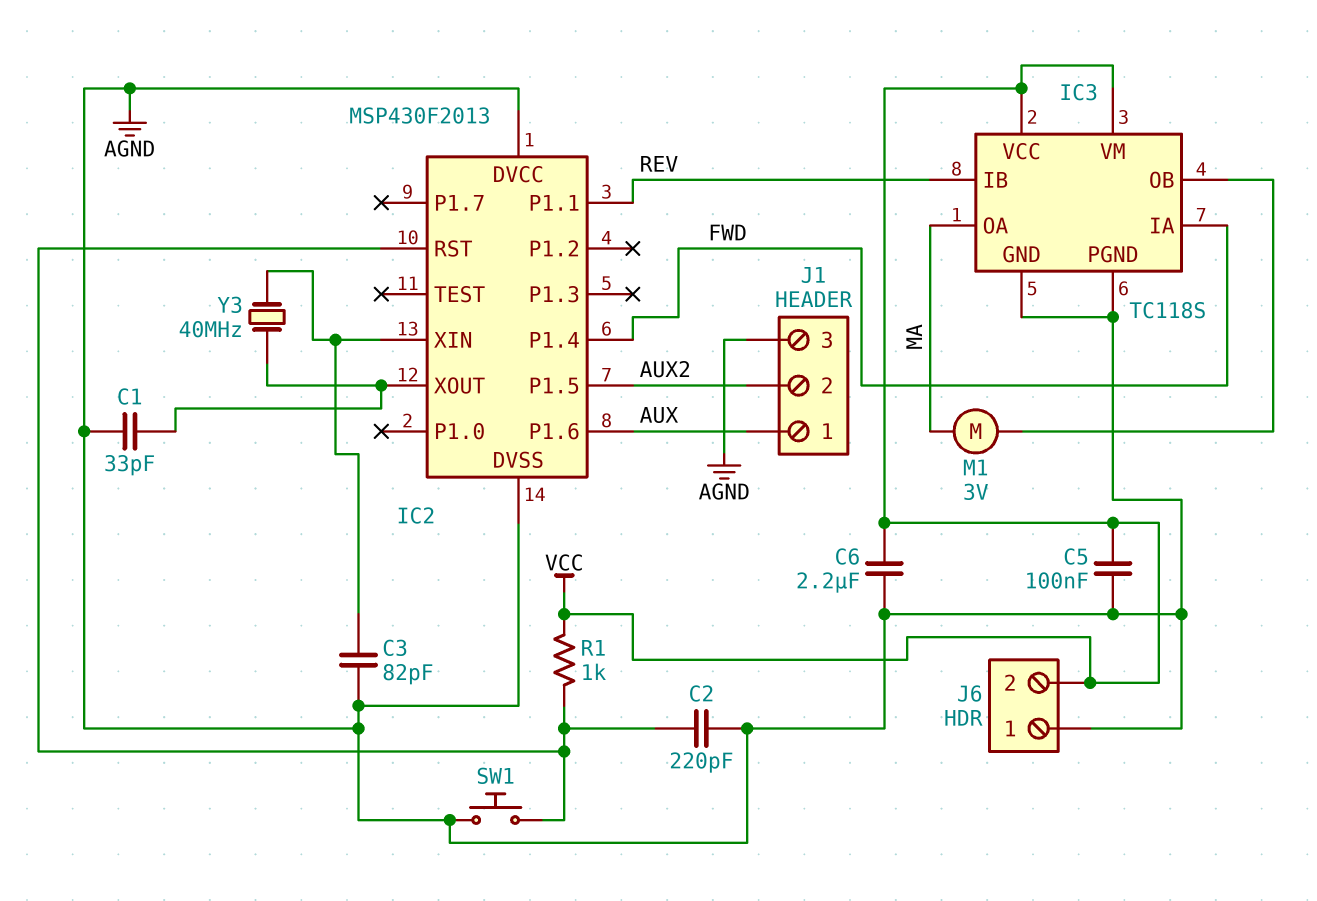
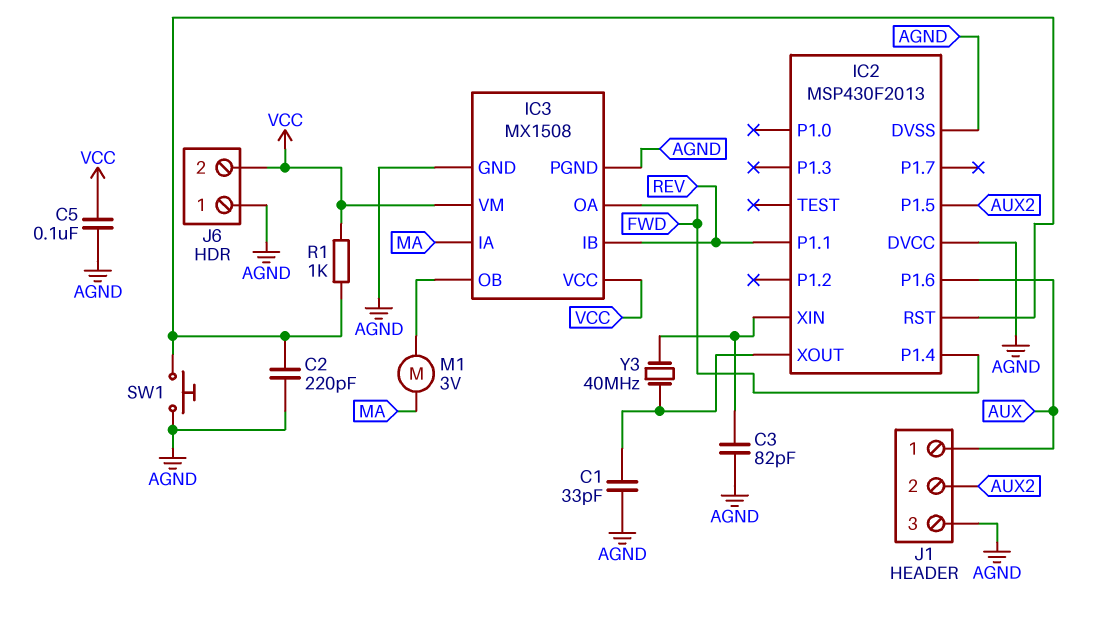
C6: 2.2uF (AGND, VCC) -> none
IC3: TC118S -> MX1508
IC3 pin IA: FWD -> MA
IC3 pin OA: MA -> FWD

